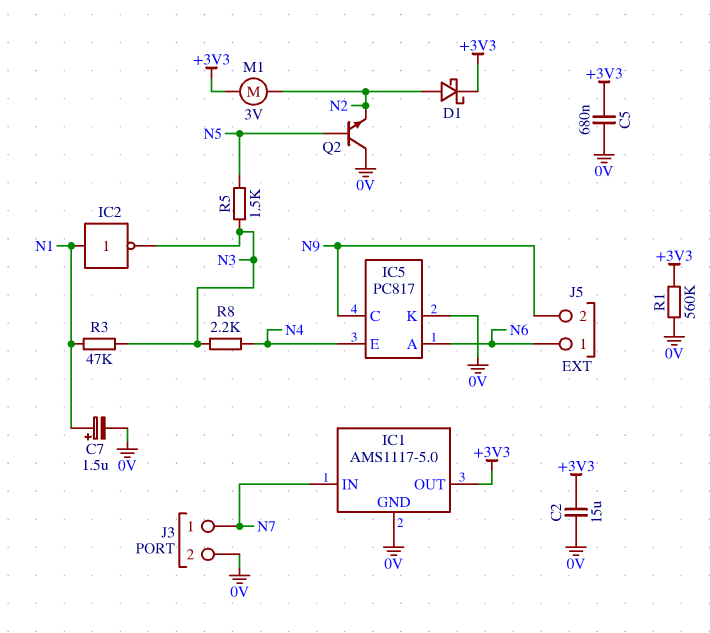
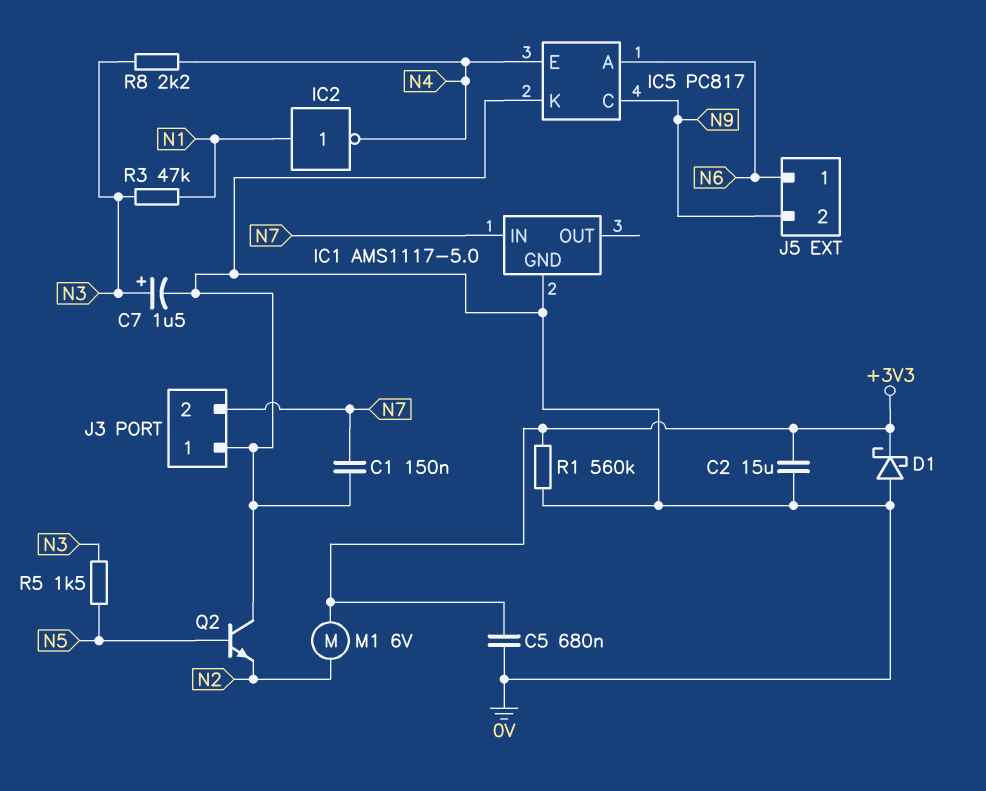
C1: none -> 150nF (0V, N7)
C7: 1.5uF (plus N1, minus 0V) -> 1.5uF (plus N3, minus 0V)
D1: schottky (A N2, K +3V3) -> schottky (A 0V, K +3V3)
IC1 pin OUT: +3V3 -> none
IC2: NOT (in N1, out N3) -> NOT (in N1, out N4)
J3 pin 1: N7 -> 0V
J3 pin 2: 0V -> N7
M1: motor 3V (+3V3, N2) -> motor 6V (+3V3, N2)

